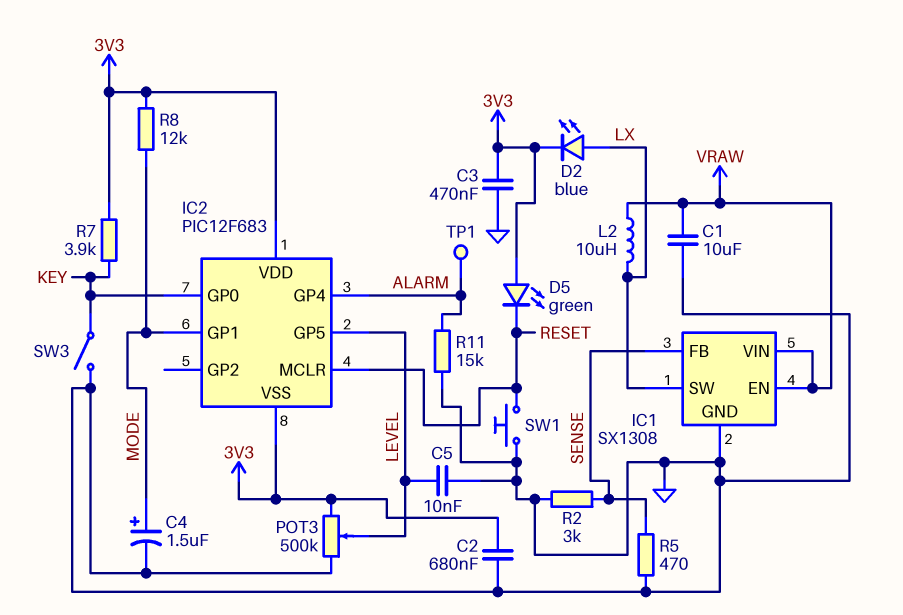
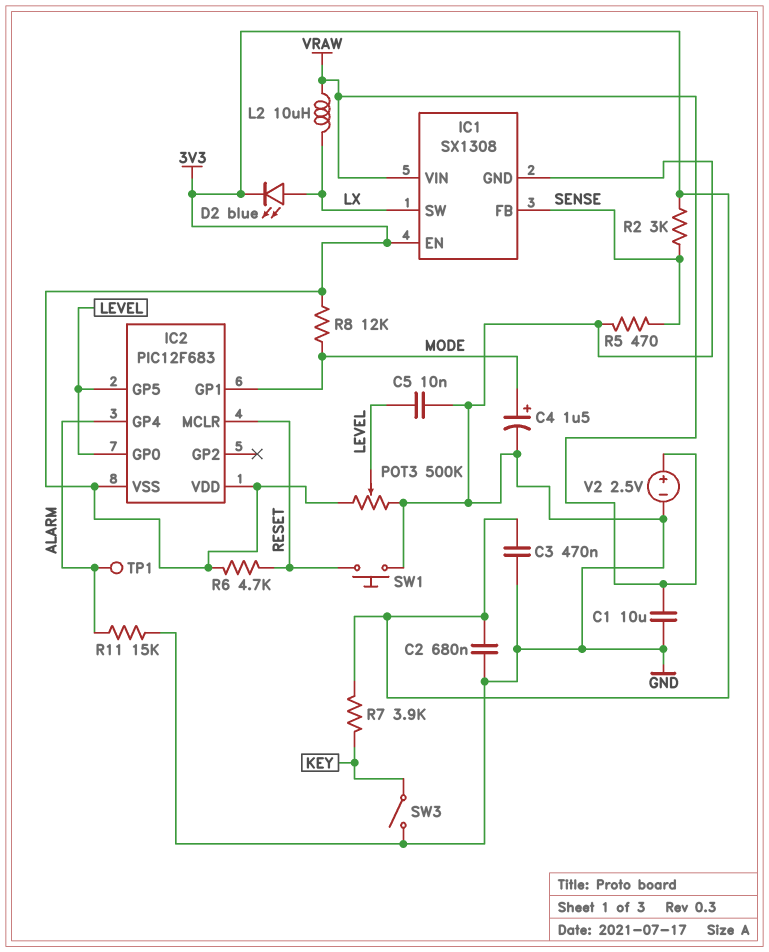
D5: LED green (A 3V3, K RESET) -> none
IC1 pin EN: VRAW -> 3V3
IC2 pin GP0: KEY -> LEVEL
R2: 3k (GND, SENSE) -> 3k (3V3, SENSE)
R6: none -> 4.7k (3V3, RESET)
V2: none -> 2.5V (plus VRAW, minus GND)

